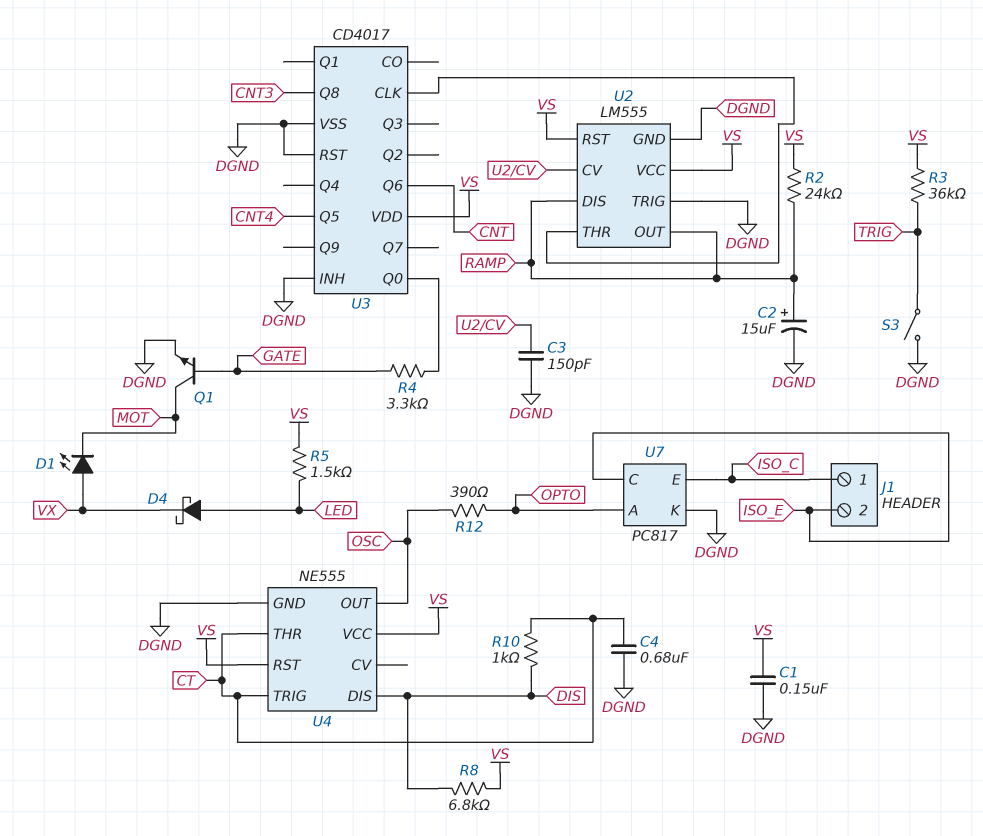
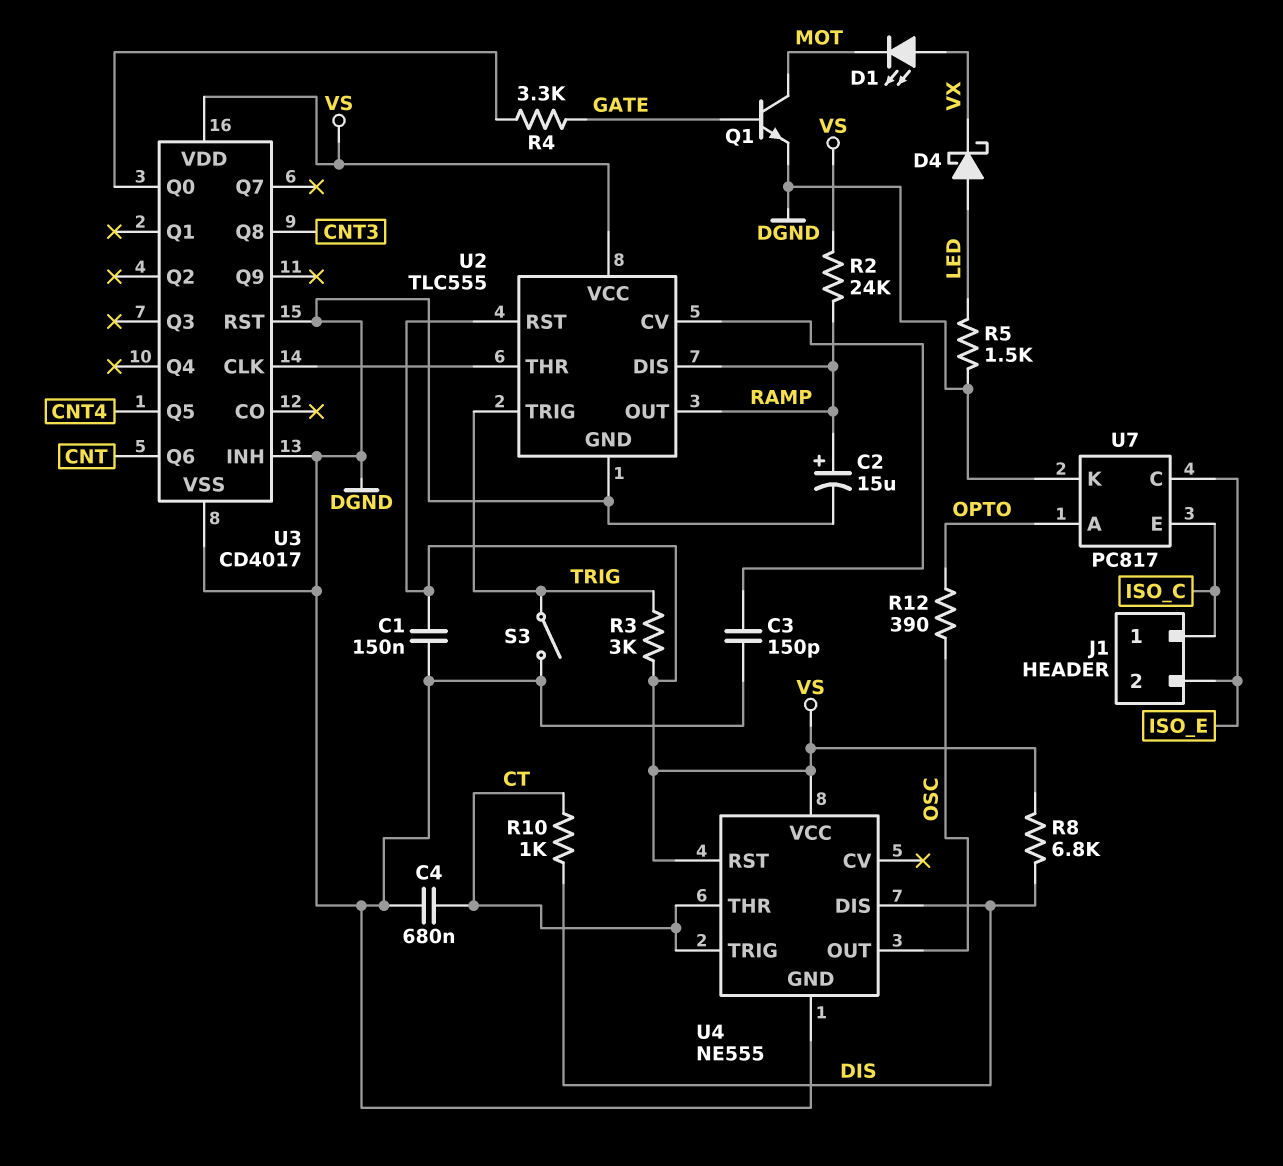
R3: 36k (TRIG, VS) -> 3k (TRIG, VS)
R5: 1.5k (LED, VS) -> 1.5k (DGND, LED)
U2: LM555 -> TLC555
U2 pin TRIG: DGND -> TRIG

